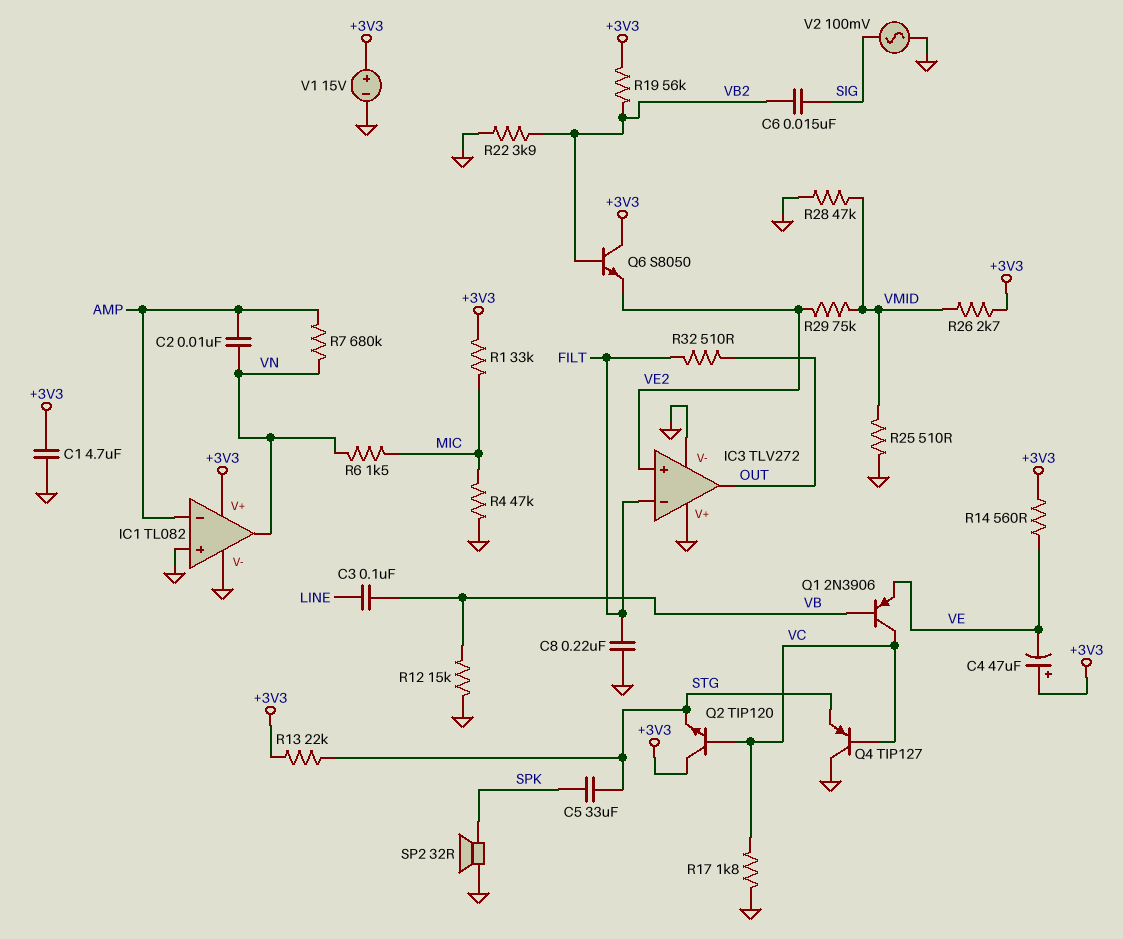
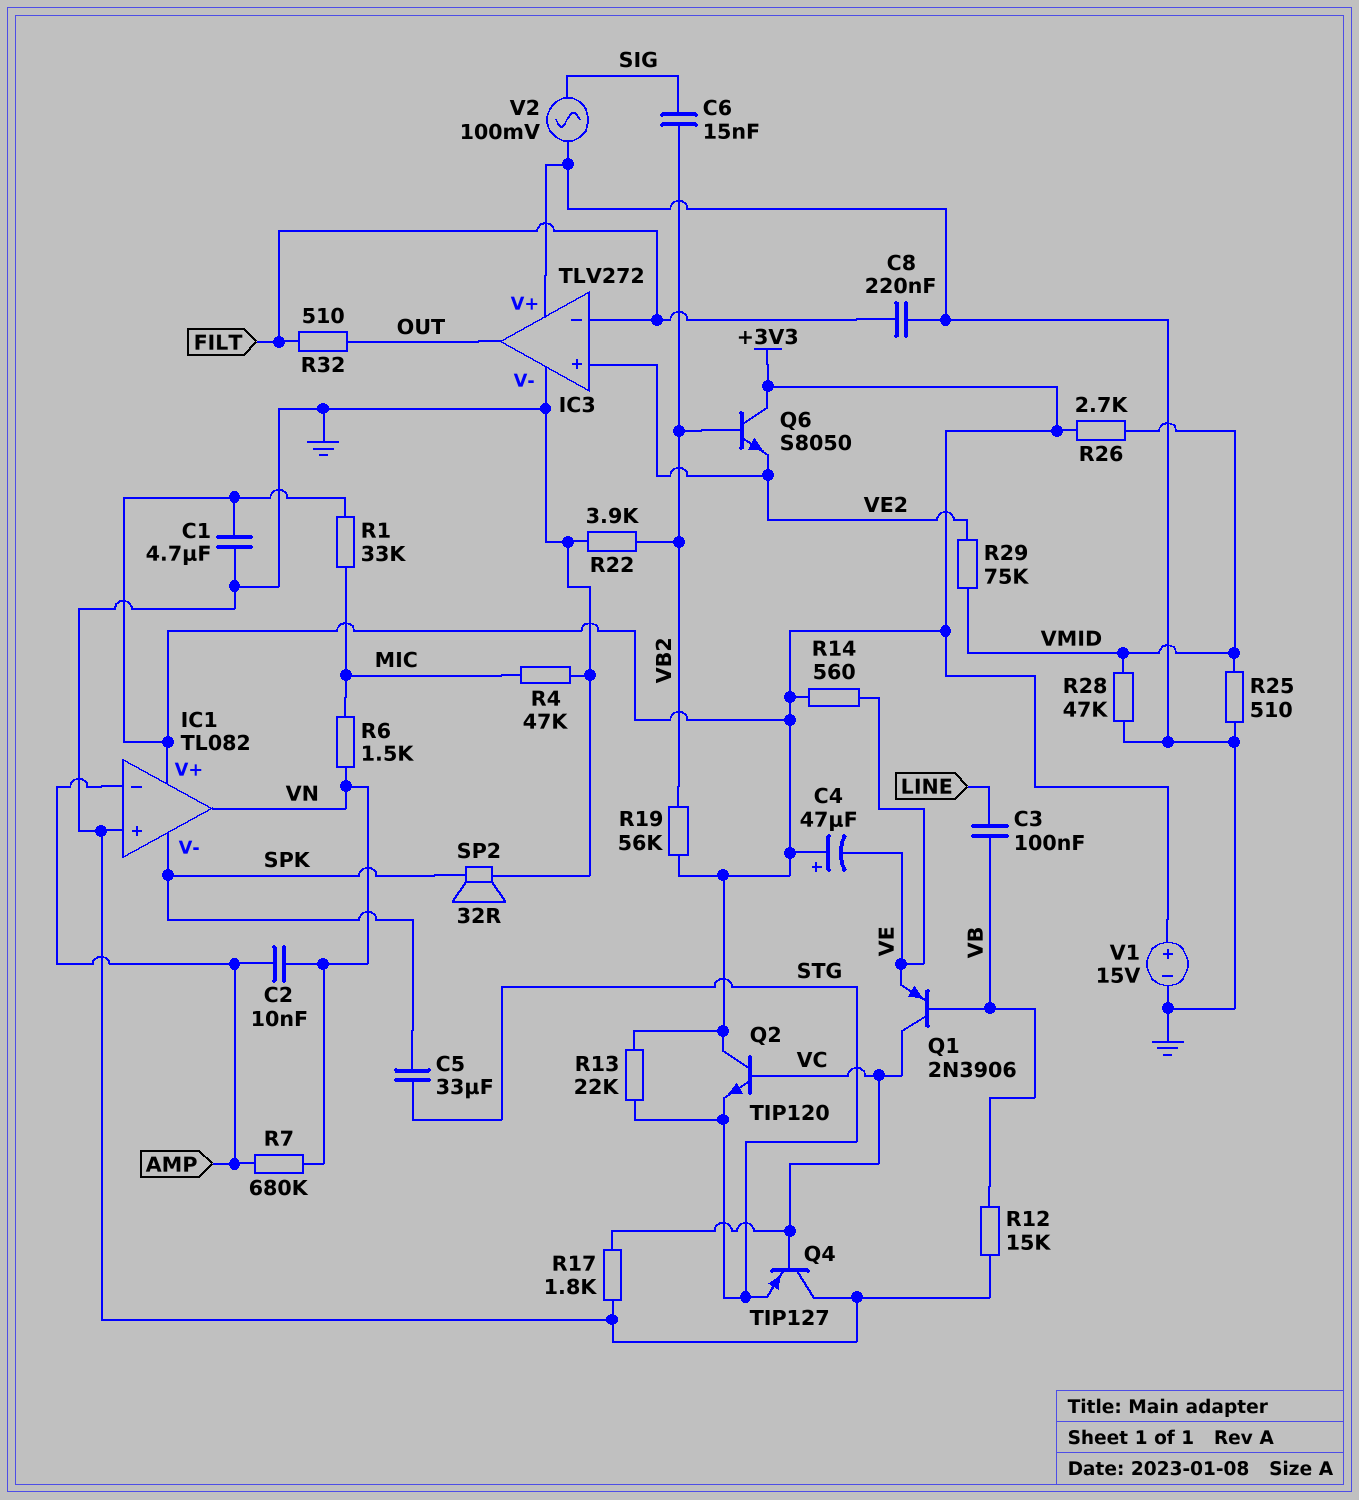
IC1 pin V-: GND -> SPK

